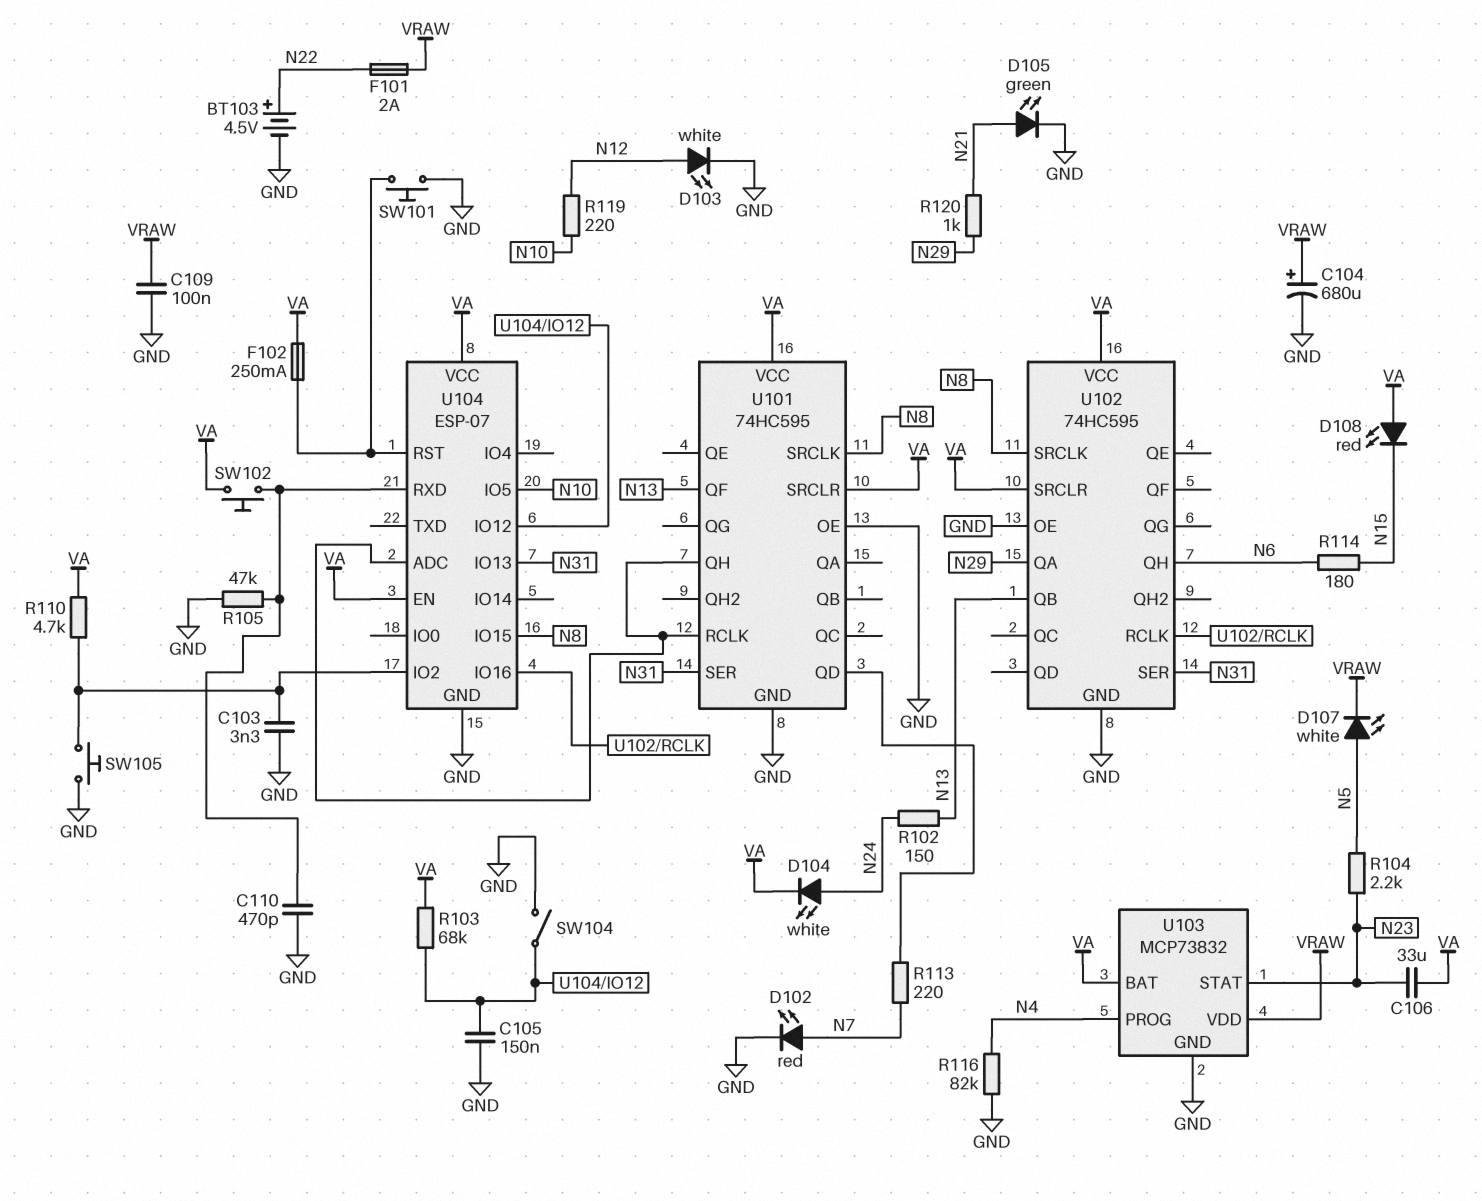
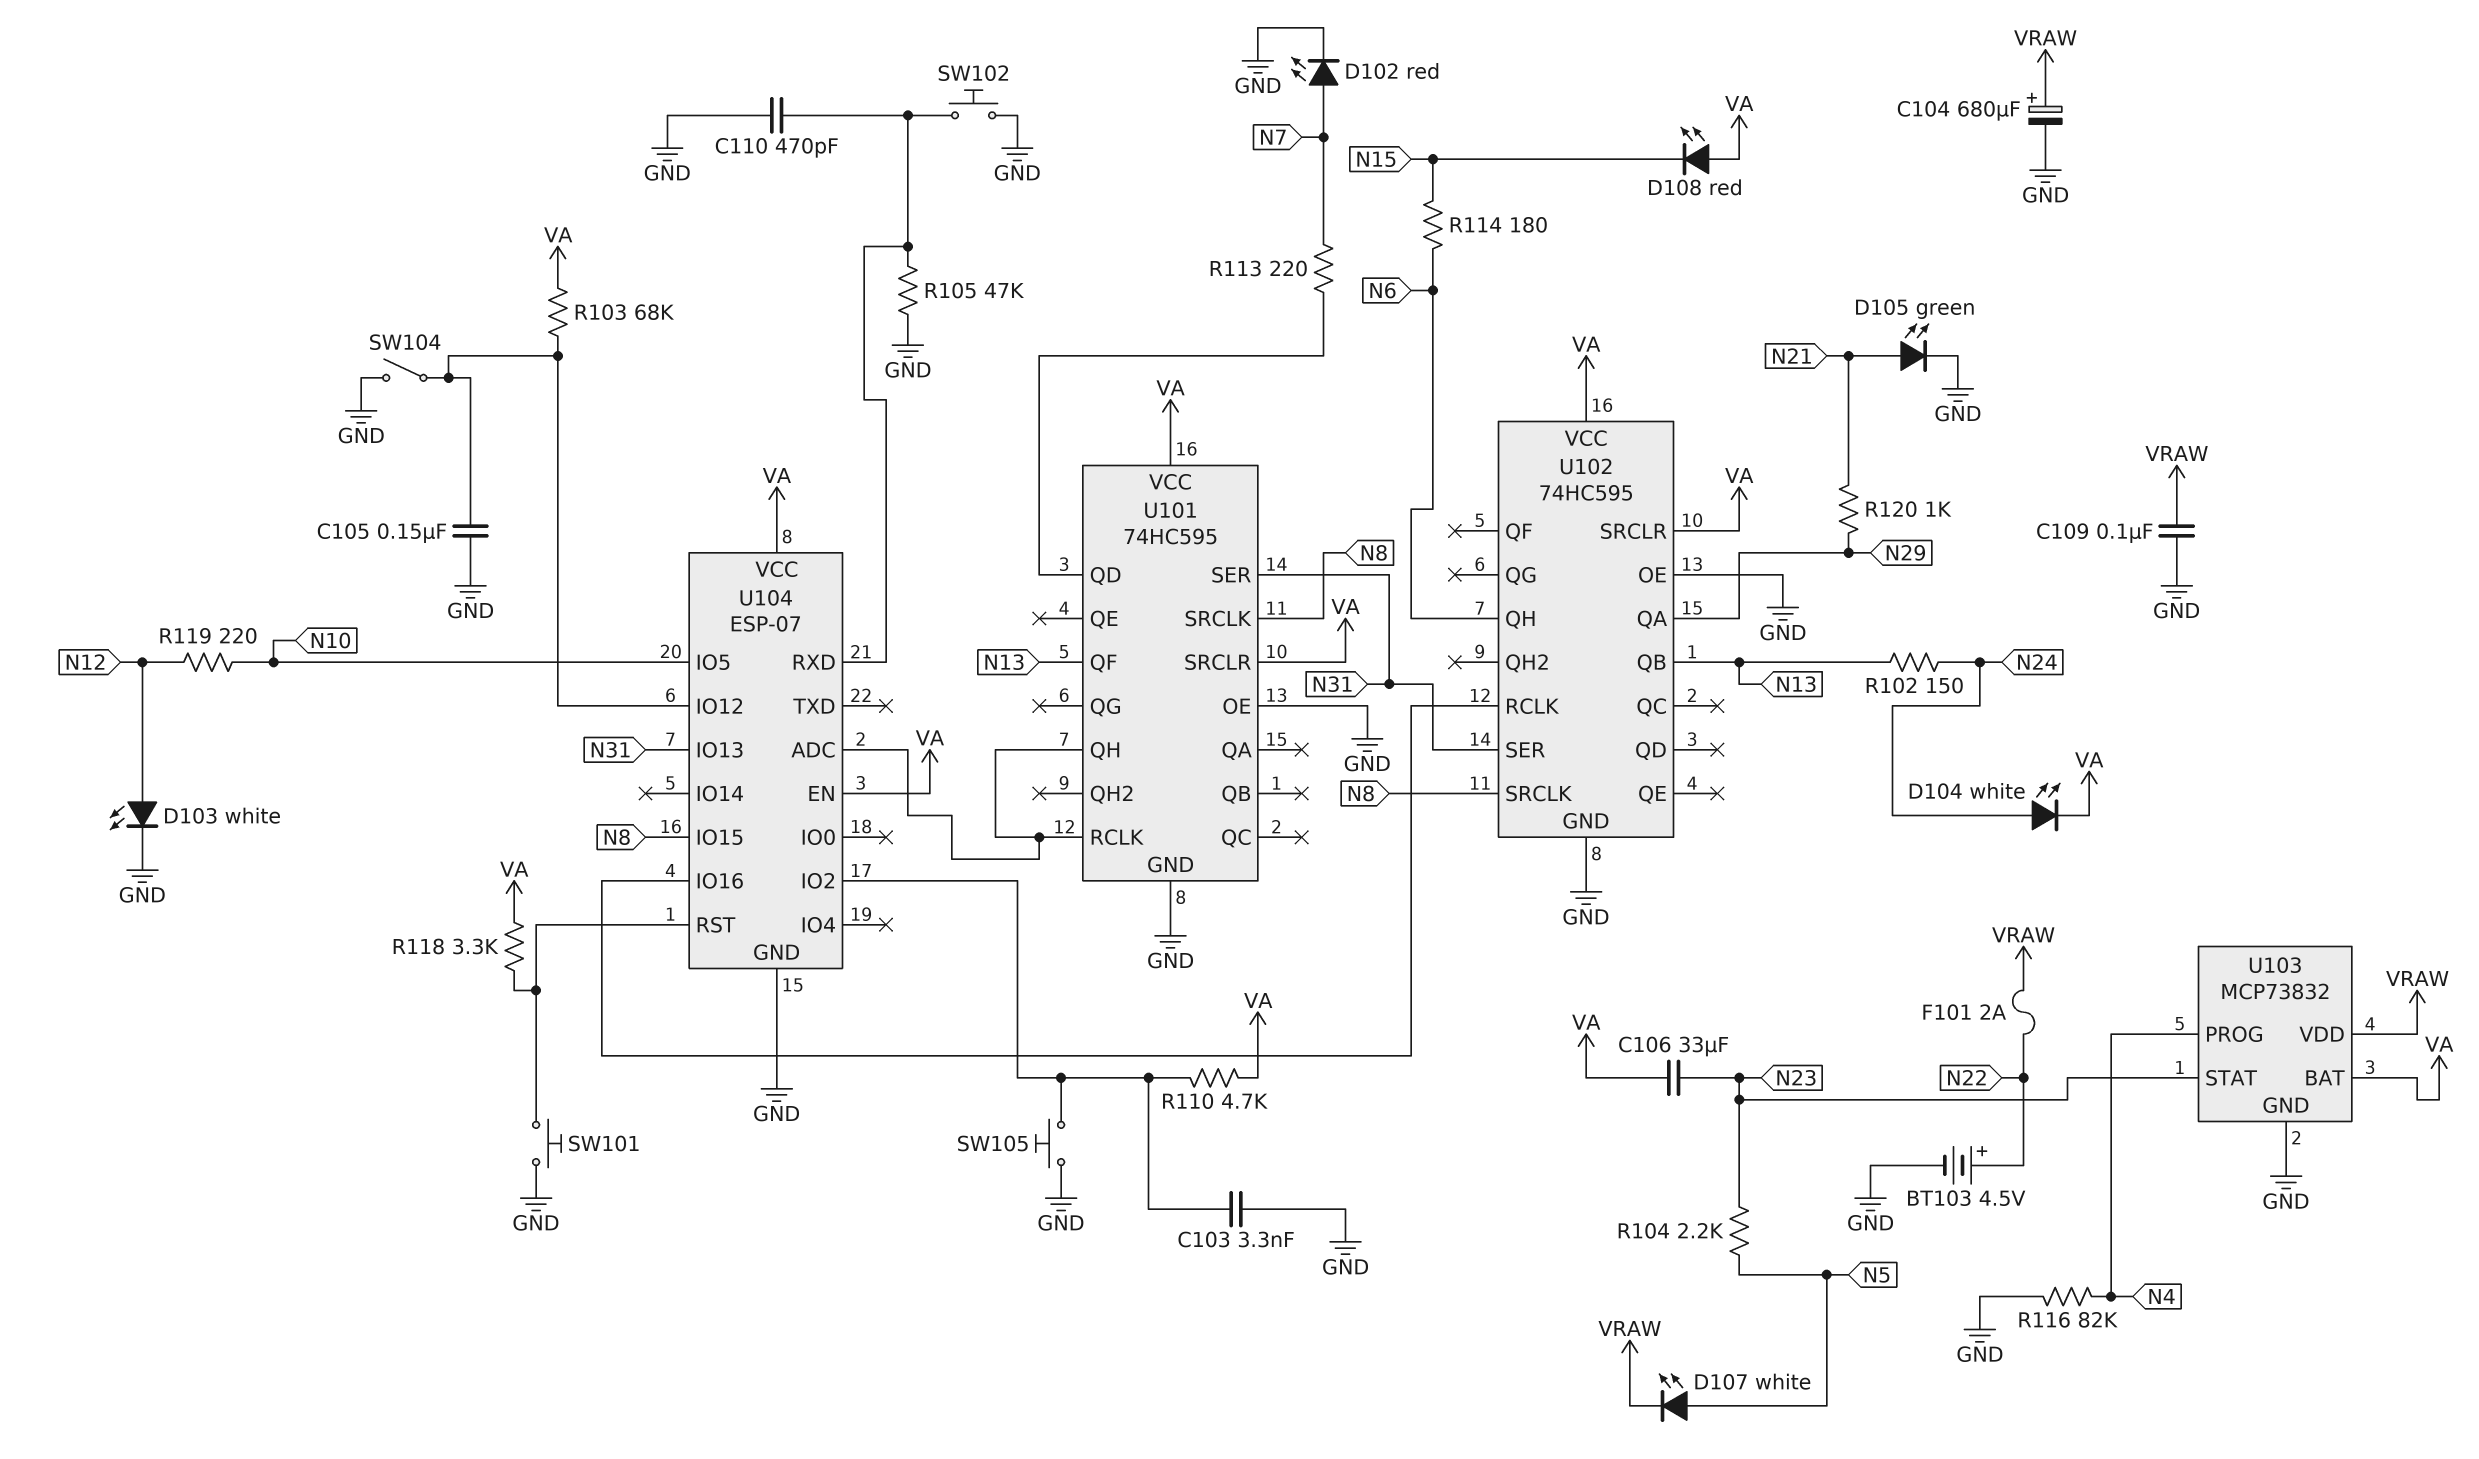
F102: 250mA (U104/RST, VA) -> none
R118: none -> 3.3k (U104/RST, VA)
SW102: button (U104/RXD, VA) -> button (GND, U104/RXD)

